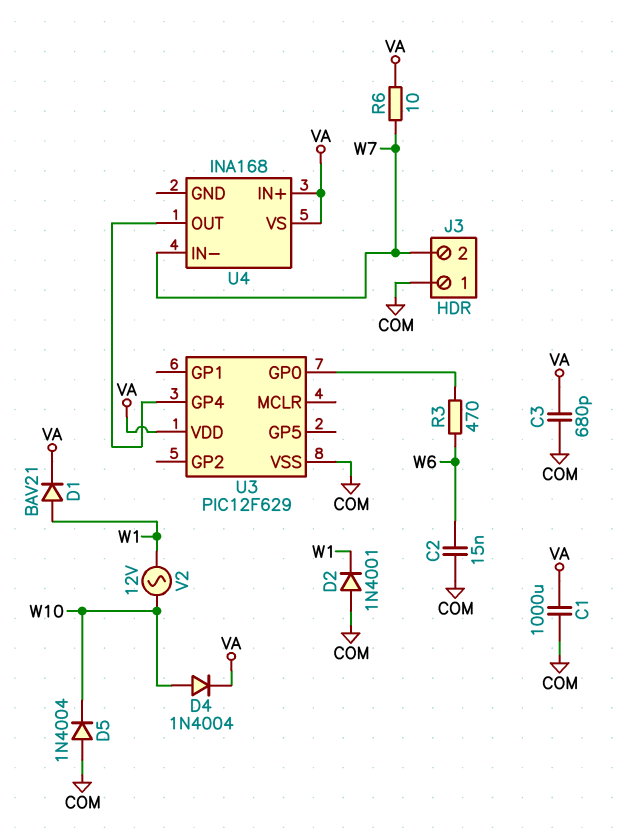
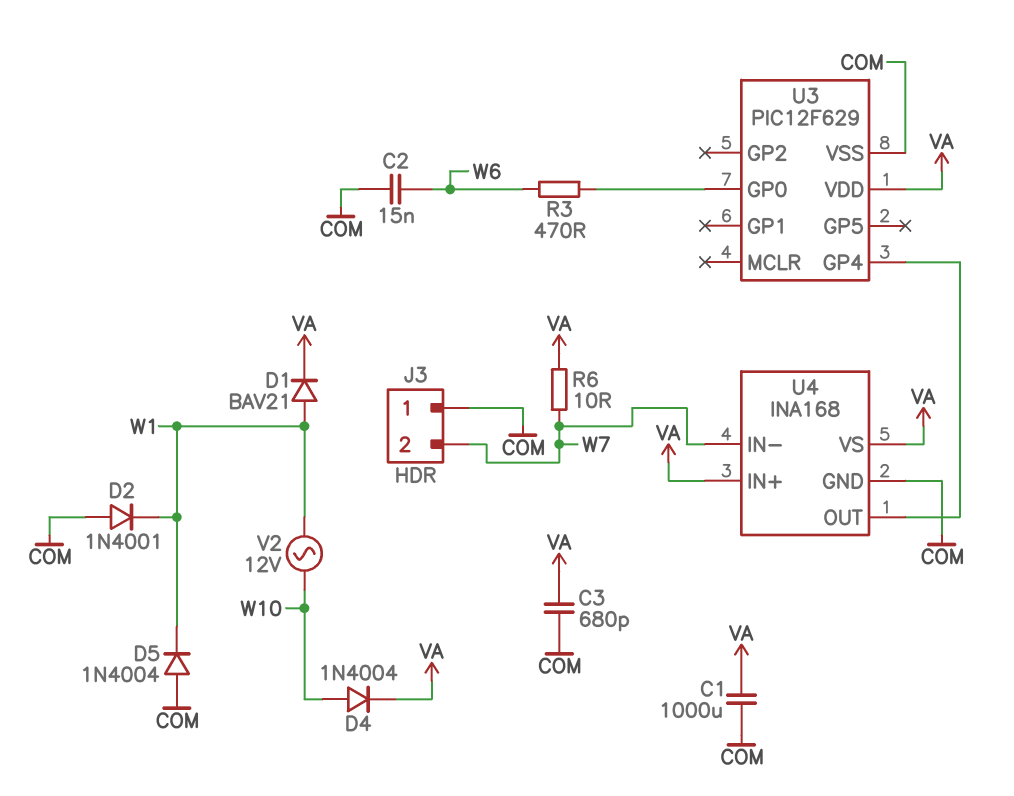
D5: diode 1N4004 (A COM, K W10) -> diode 1N4004 (A COM, K W1)
U4 pin GND: none -> COM

